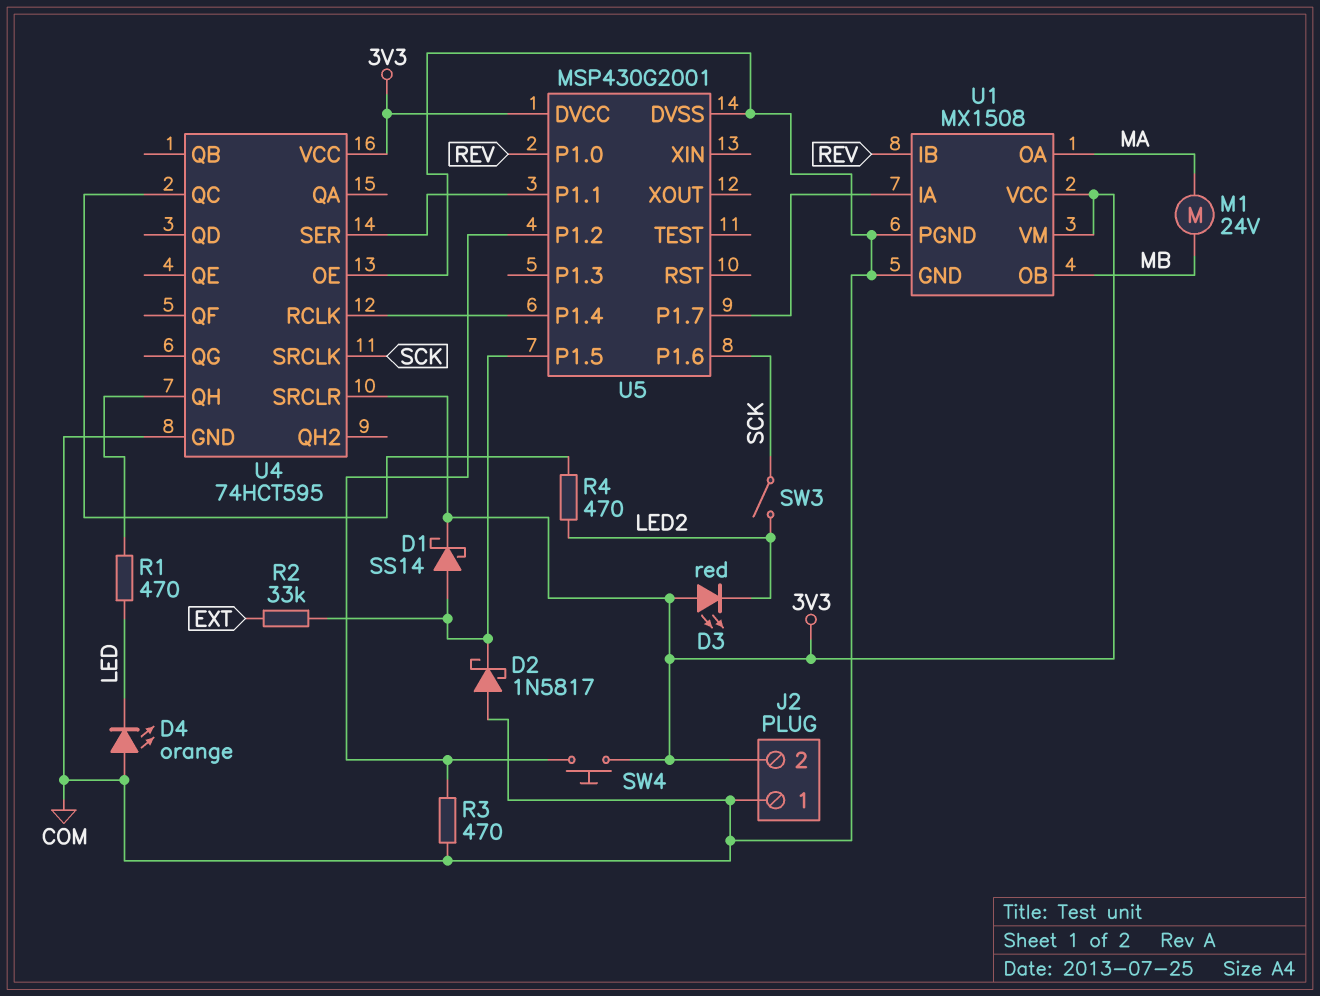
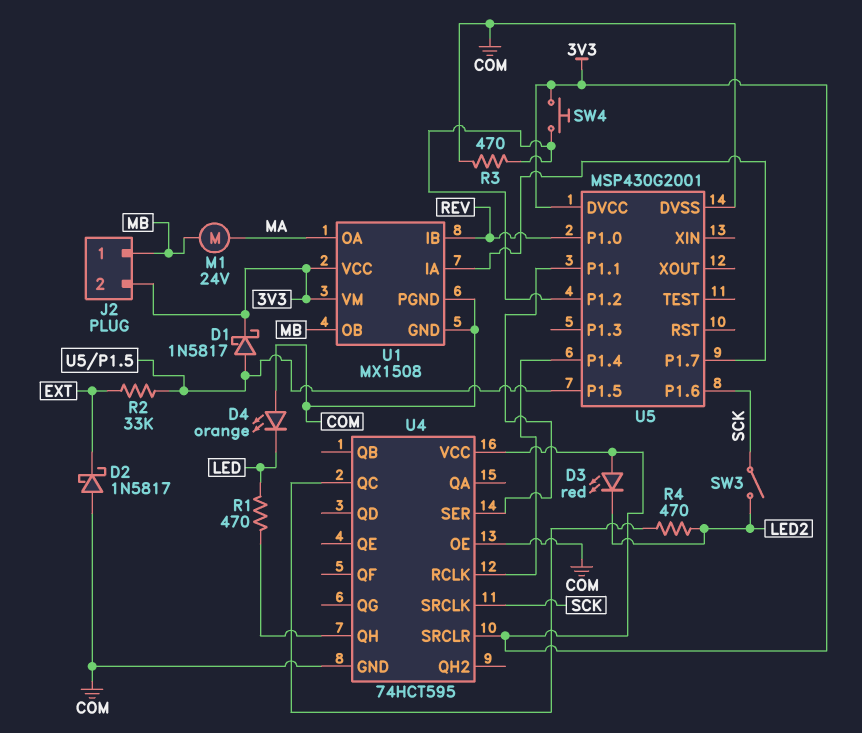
D1: schottky SS14 (A U5/P1.5, K 3V3) -> schottky 1N5817 (A U5/P1.5, K 3V3)
D2: schottky 1N5817 (A COM, K U5/P1.5) -> schottky 1N5817 (A COM, K EXT)
J2 pin 1: COM -> MB

